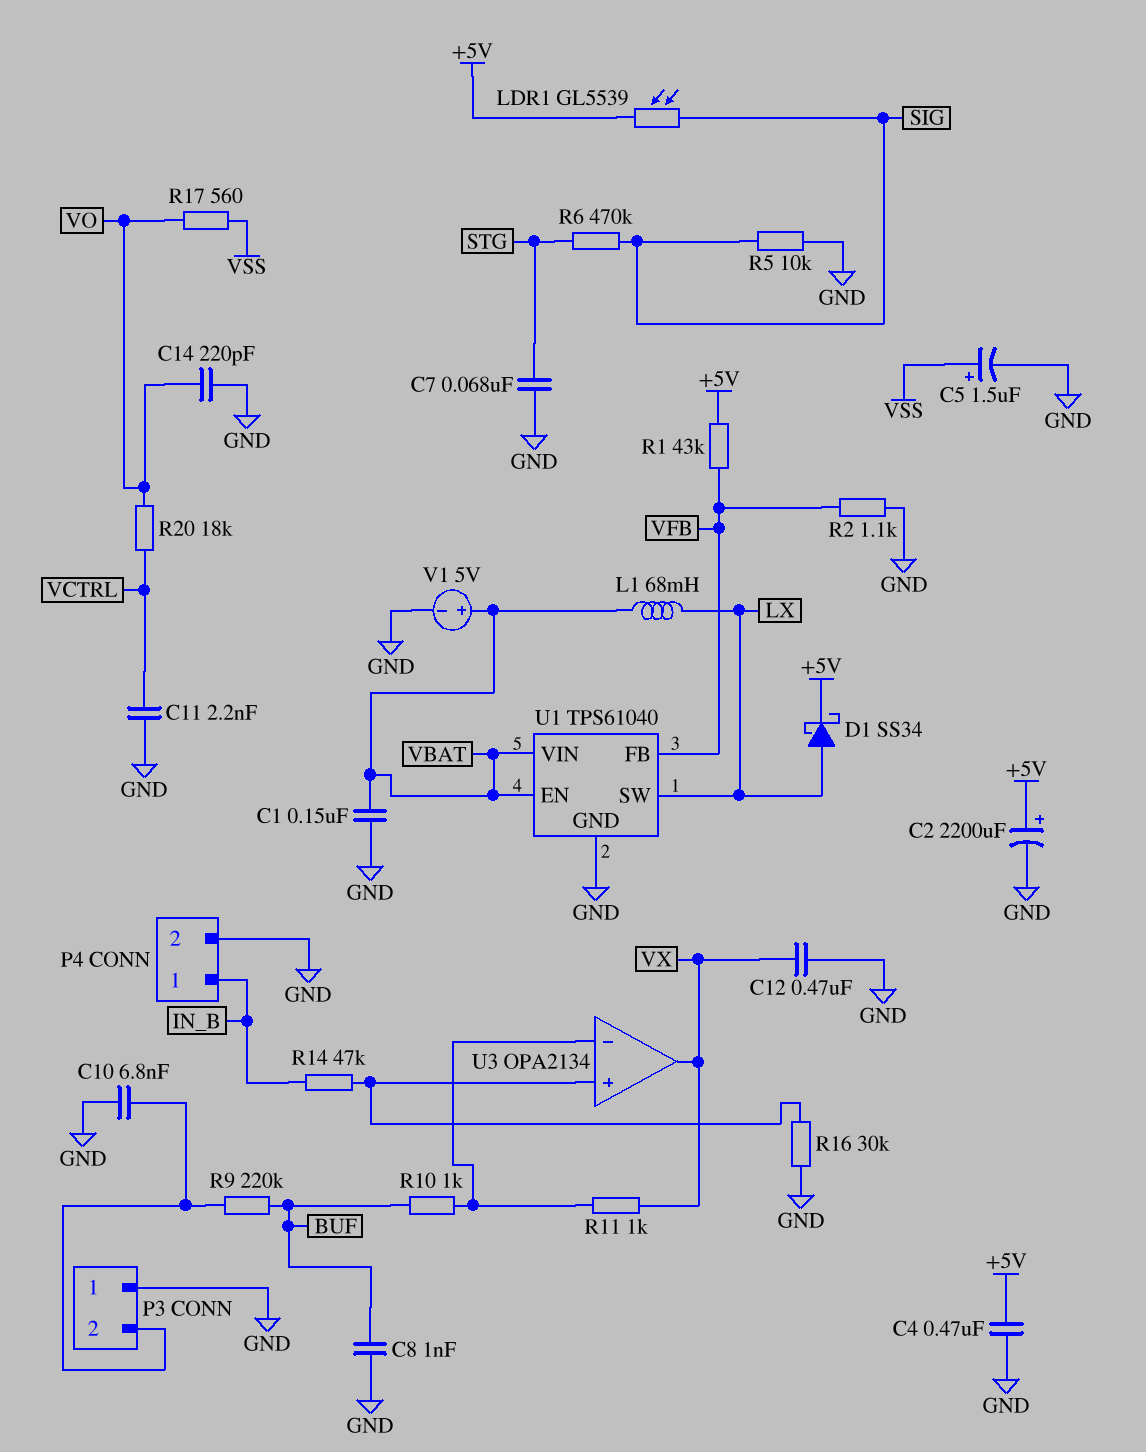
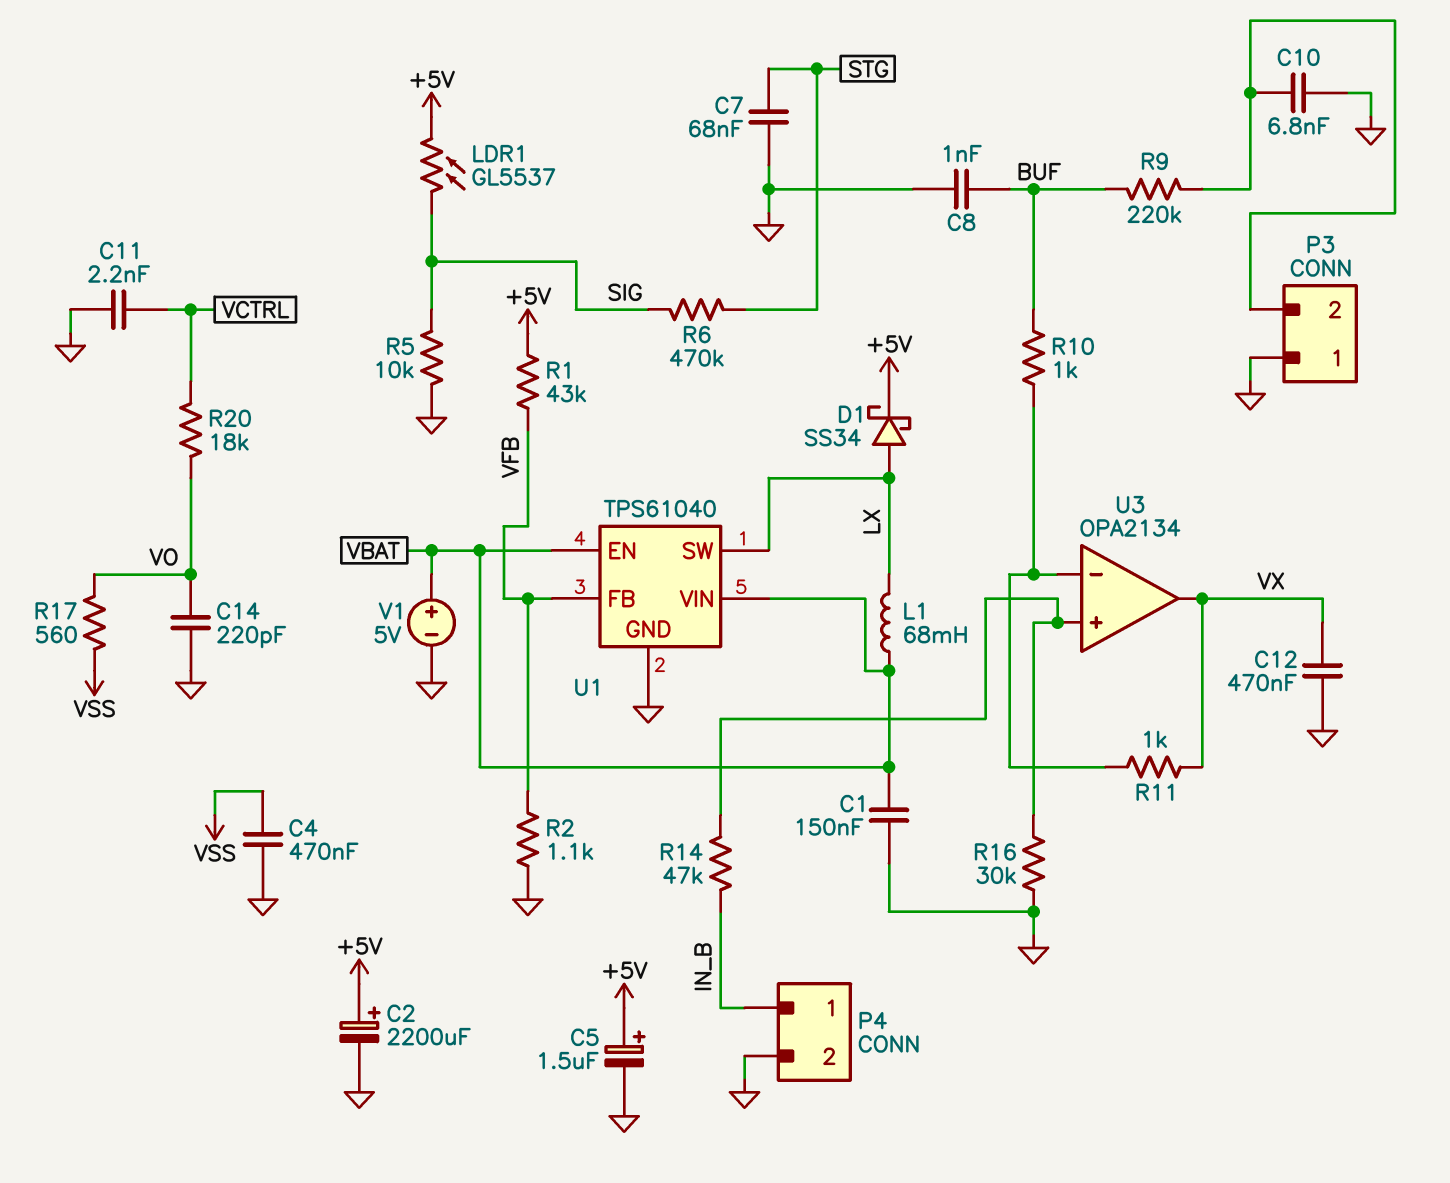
C4: 470nF (+5V, GND) -> 470nF (GND, VSS)
C5: 1.5uF (plus VSS, minus GND) -> 1.5uF (plus +5V, minus GND)
LDR1: GL5539 (+5V, SIG) -> GL5537 (+5V, SIG)

